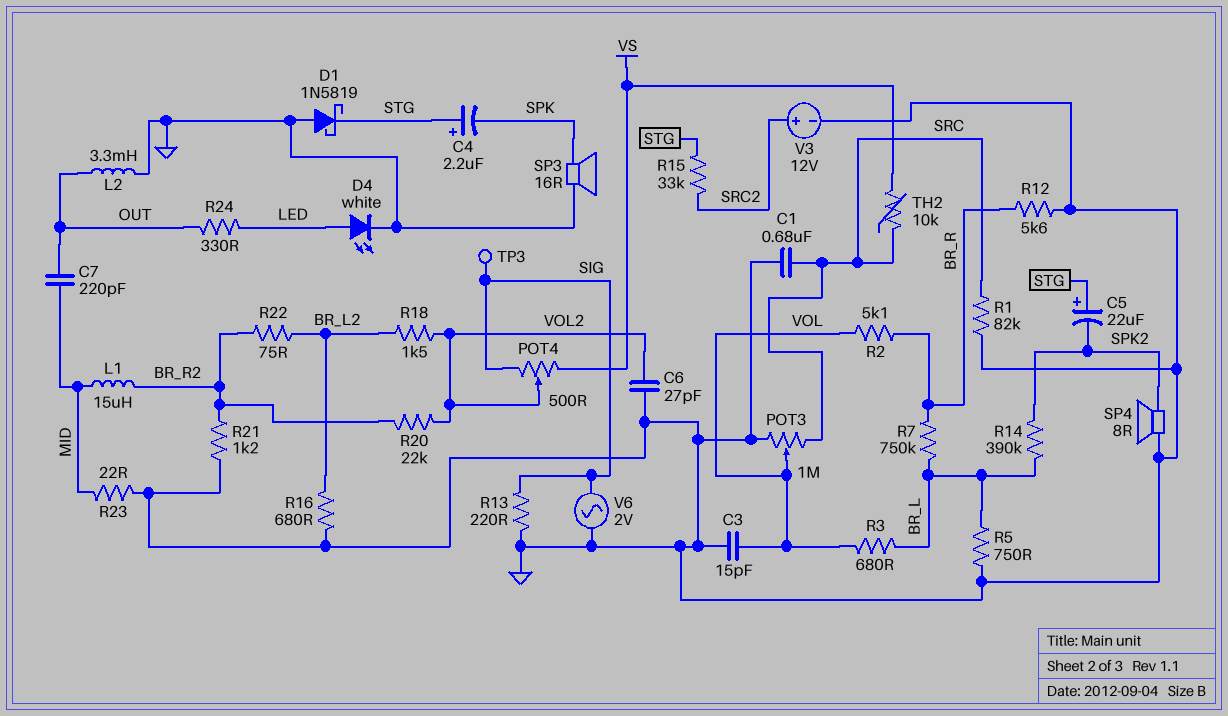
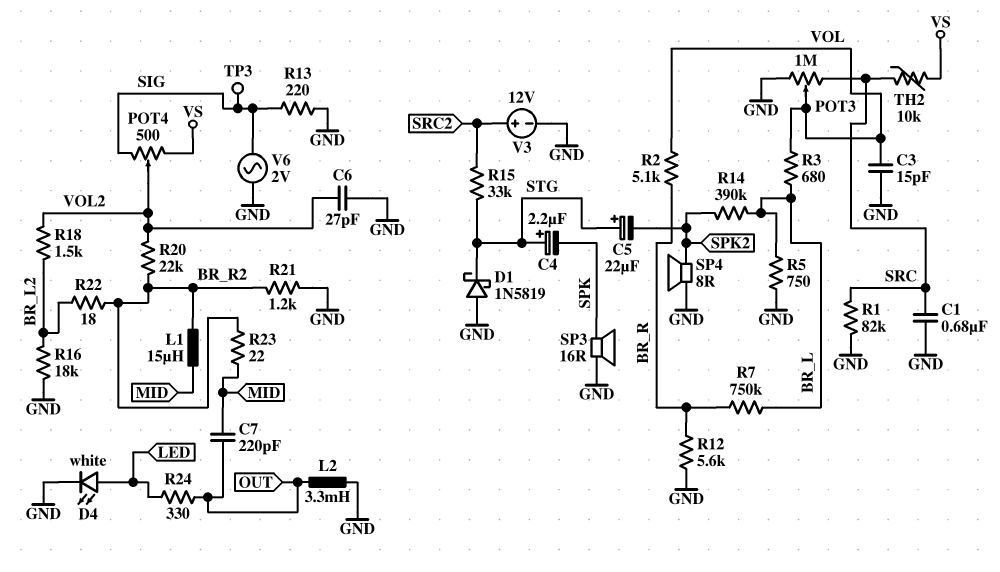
R16: 680 (BR_L2, GND) -> 18k (BR_L2, GND)
R22: 75 (BR_L2, BR_R2) -> 18 (BR_L2, BR_R2)
R23: 22 (GND, MID) -> 22 (BR_R2, MID)

